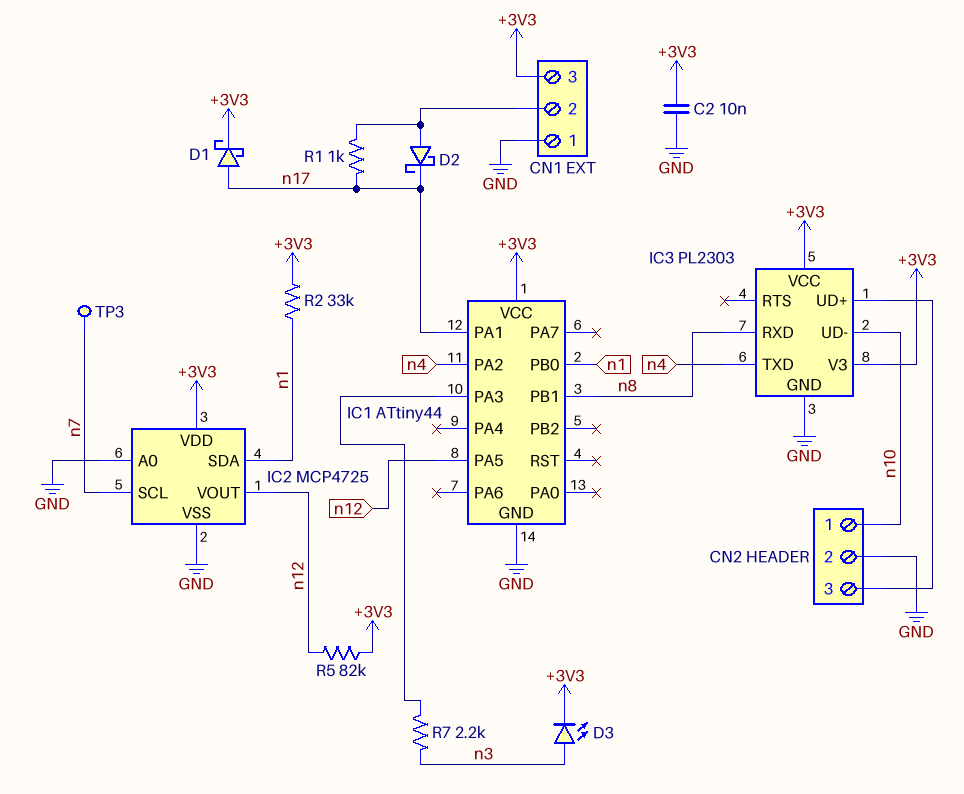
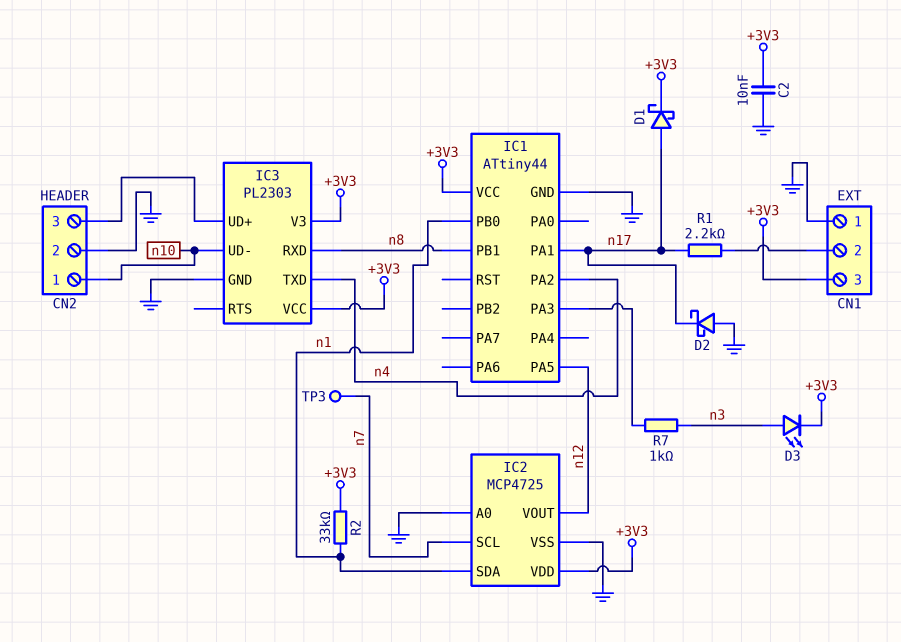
D2: schottky (A CN1/2, K n17) -> schottky (A GND, K n17)
R1: 1k (CN1/2, n17) -> 2.2k (CN1/2, n17)
R5: 82k (+3V3, n12) -> none
R7: 2.2k (IC1/PA3, n3) -> 1k (IC1/PA3, n3)

